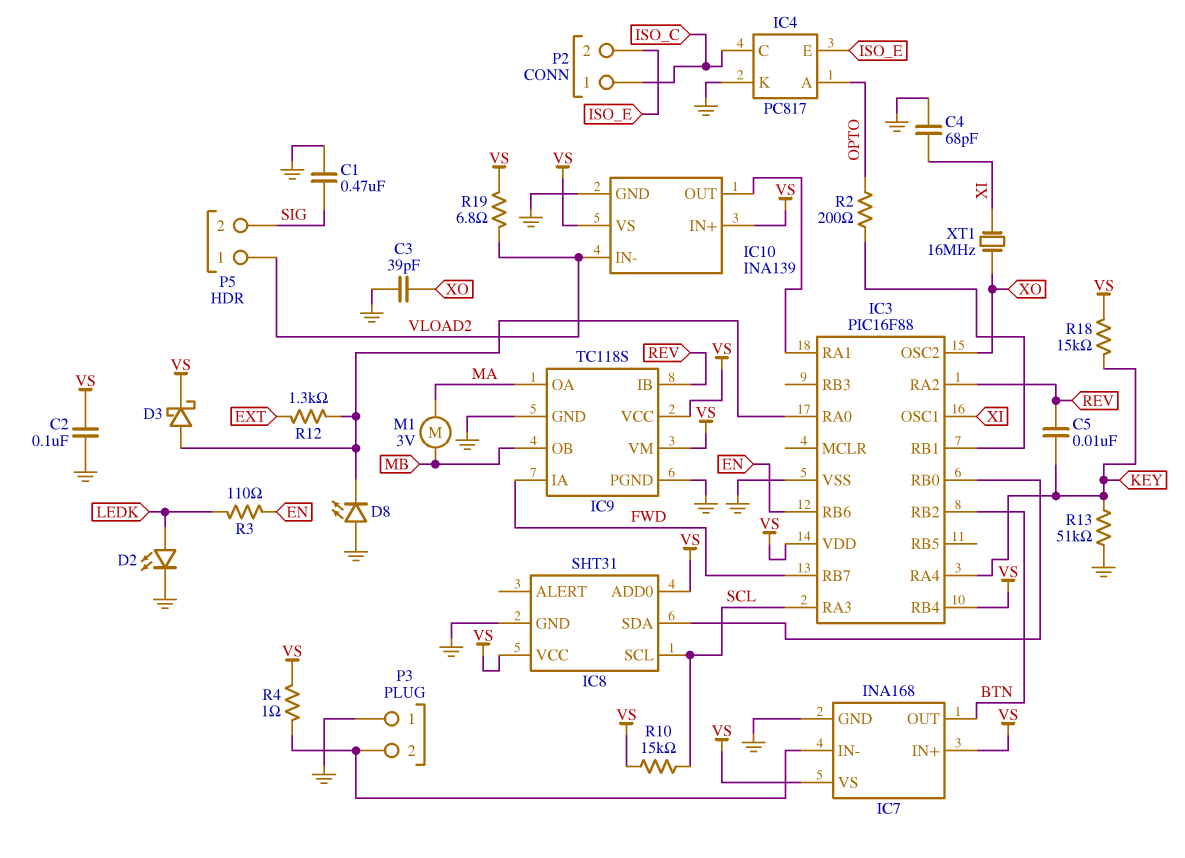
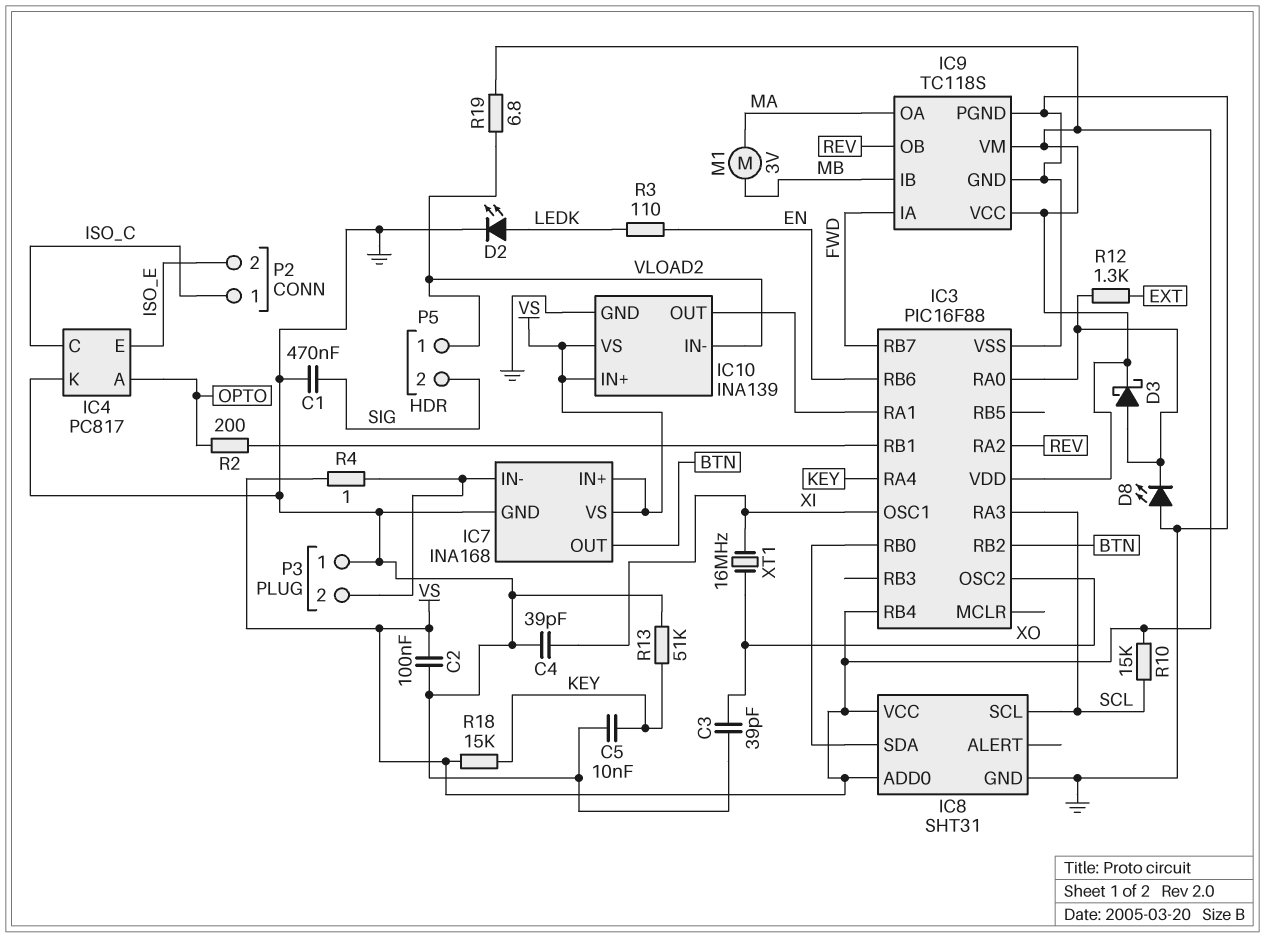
C4: 68pF (GND, XI) -> 39pF (GND, XI)
C5: 10nF (KEY, REV) -> 10nF (GND, KEY)
IC9 pin IB: REV -> MB
IC9 pin OB: MB -> REV

